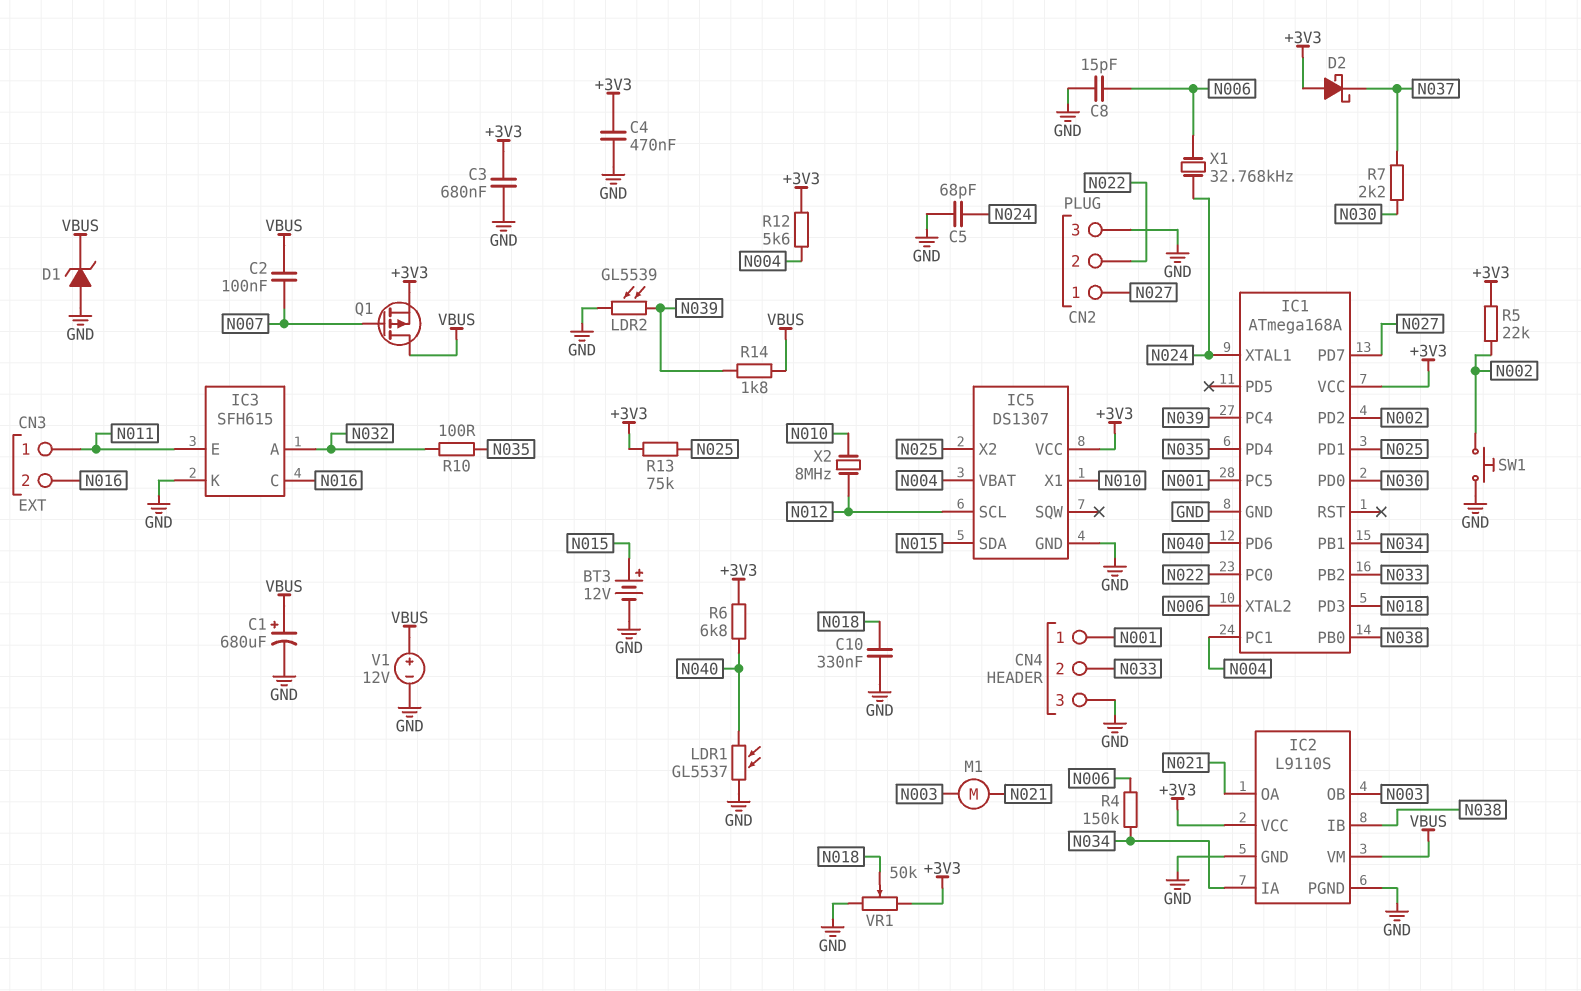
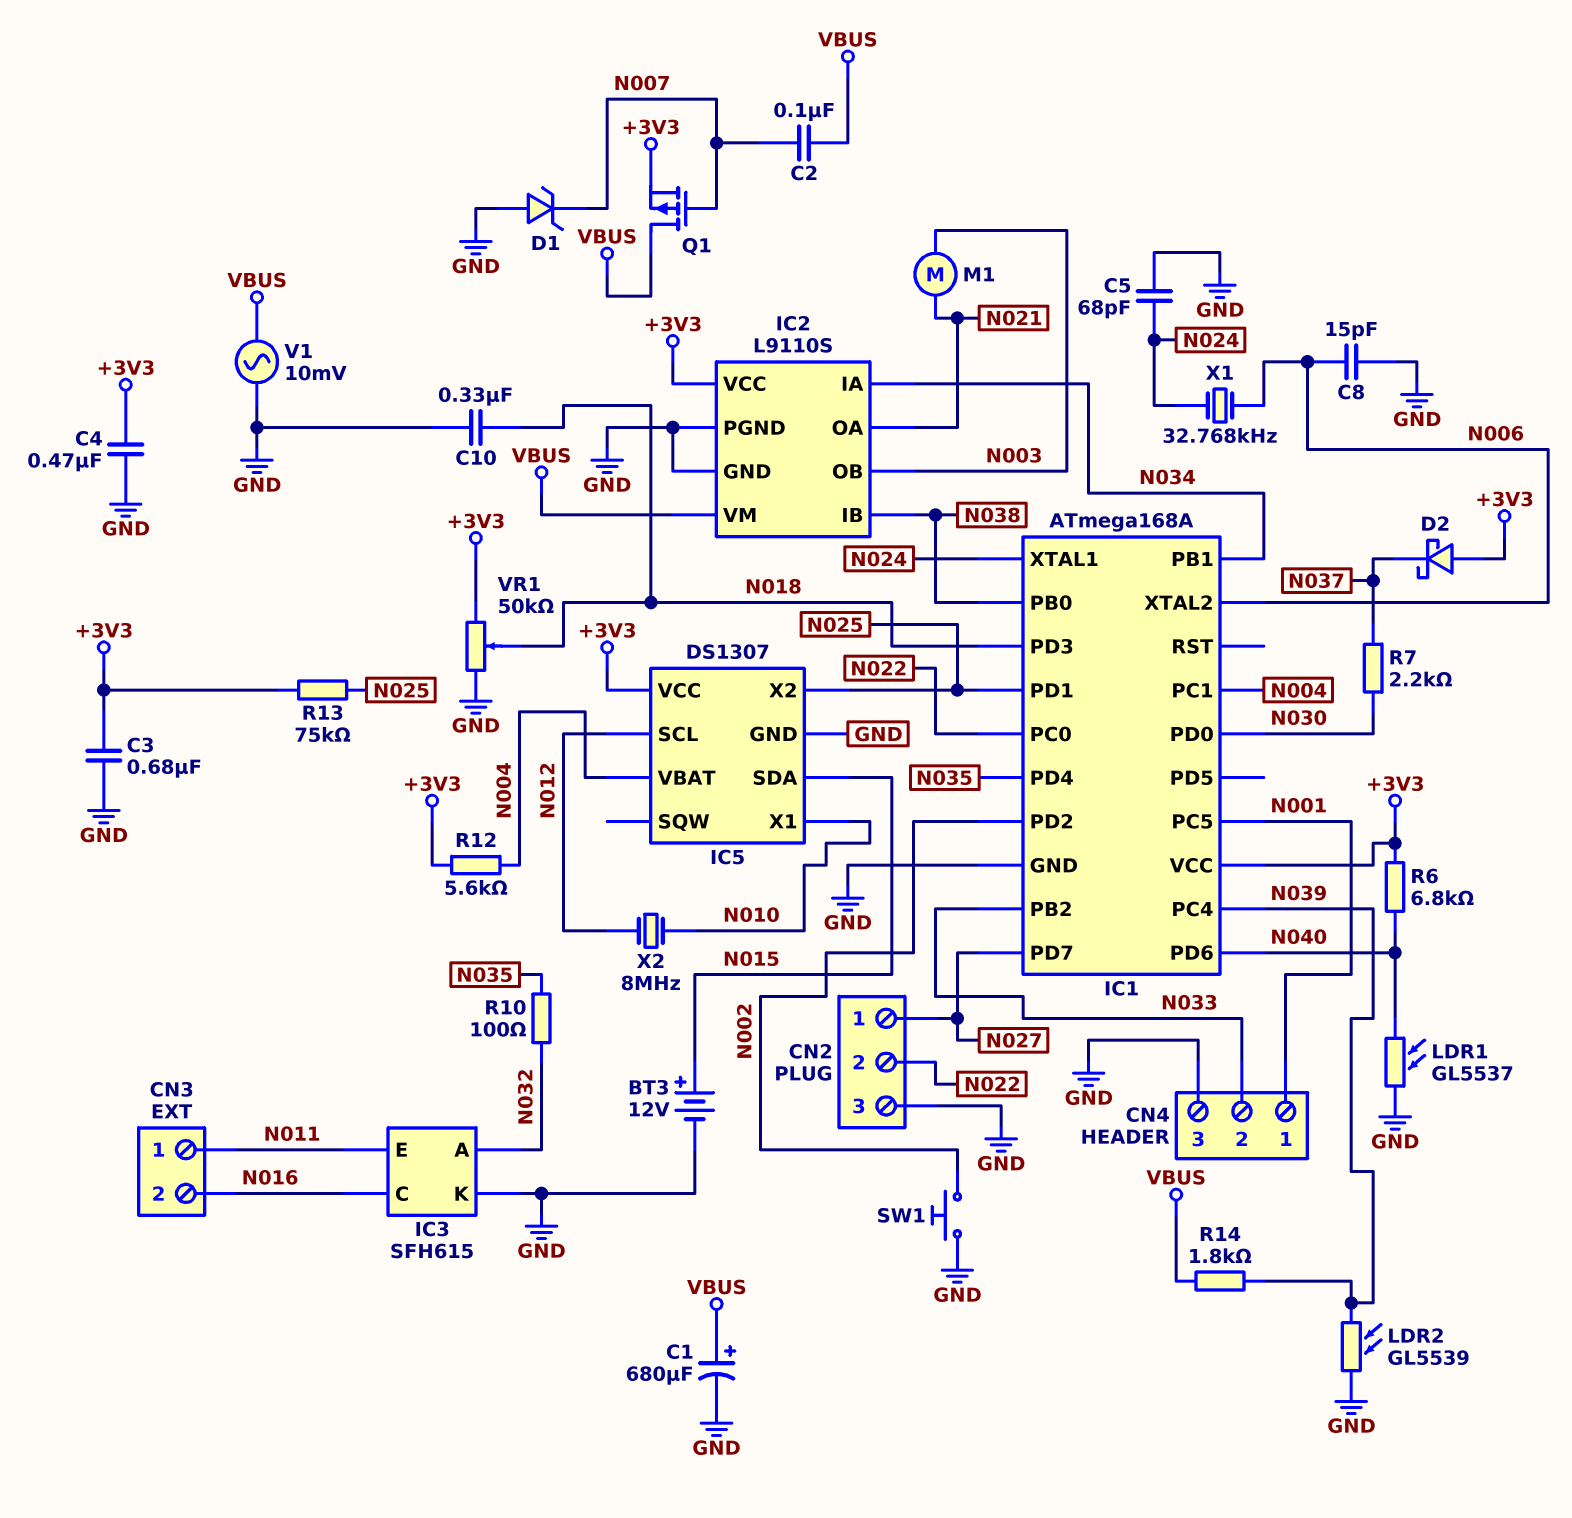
D1: zener (A GND, K VBUS) -> zener (A GND, K N007)
R4: 150k (N006, N034) -> none
R5: 22k (+3V3, N002) -> none
V1: 12V (plus VBUS, minus GND) -> AC 10mV (GND, VBUS)

